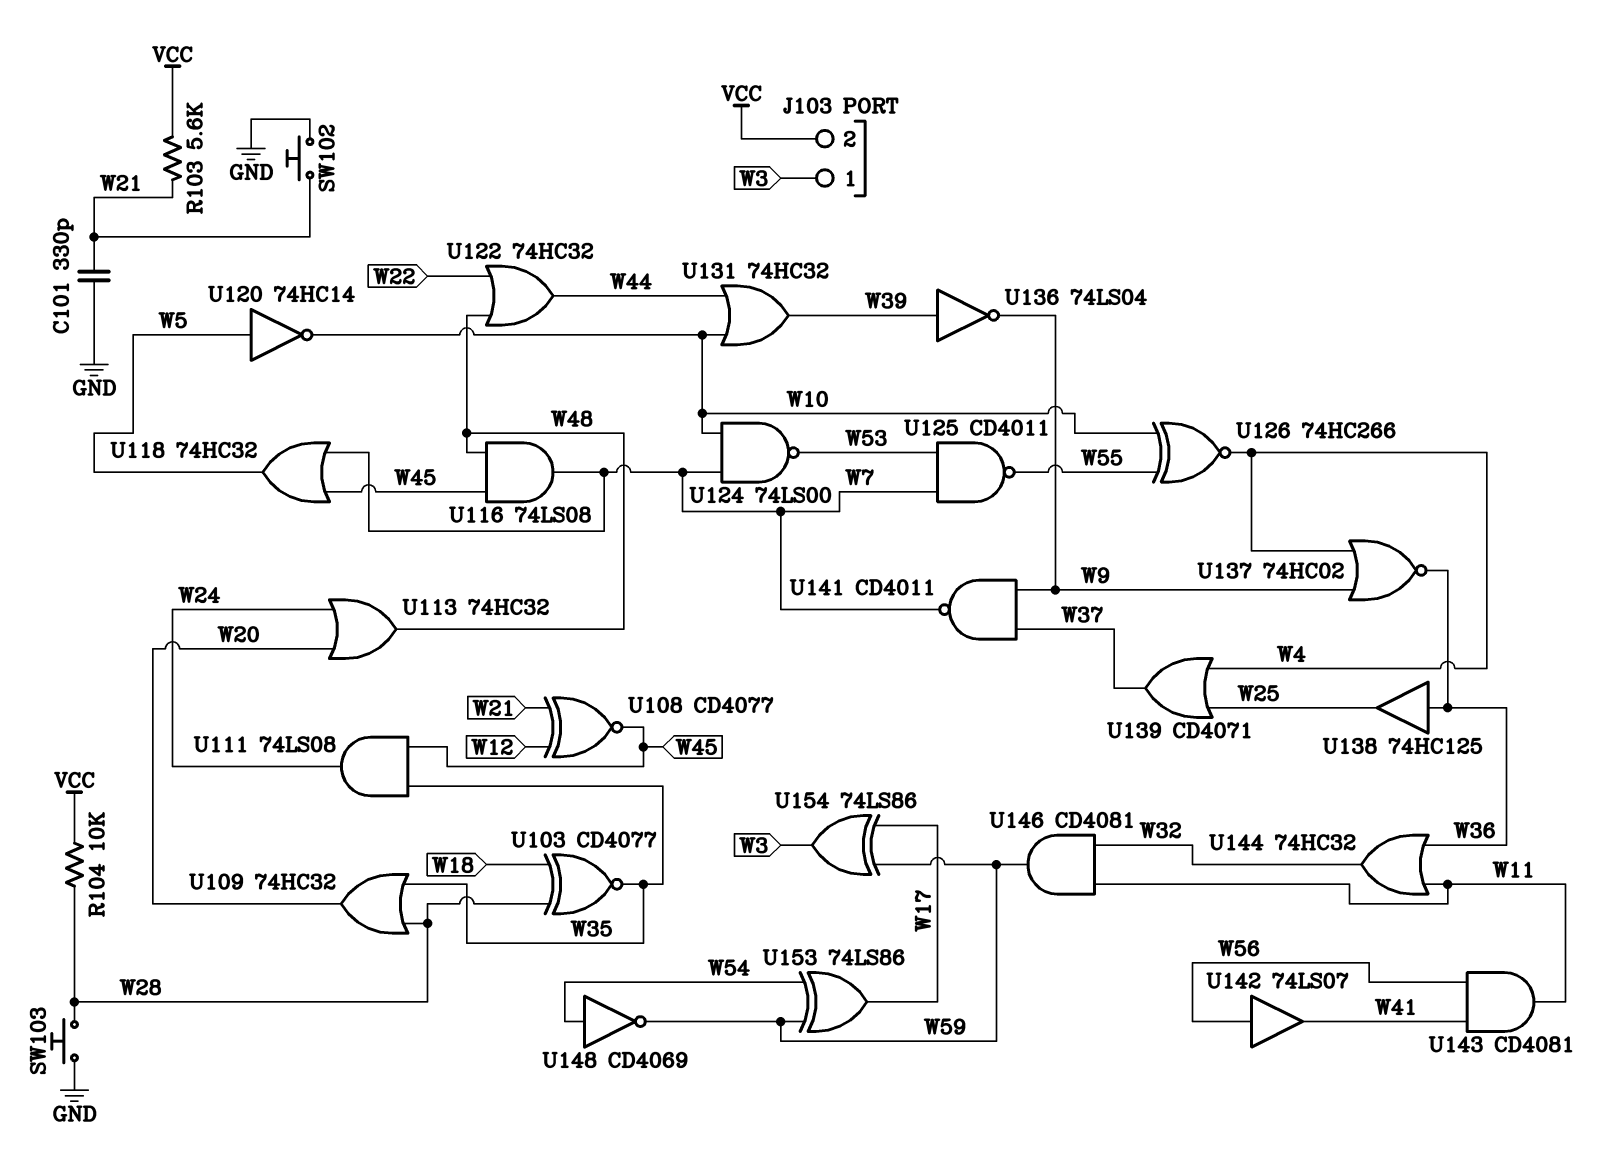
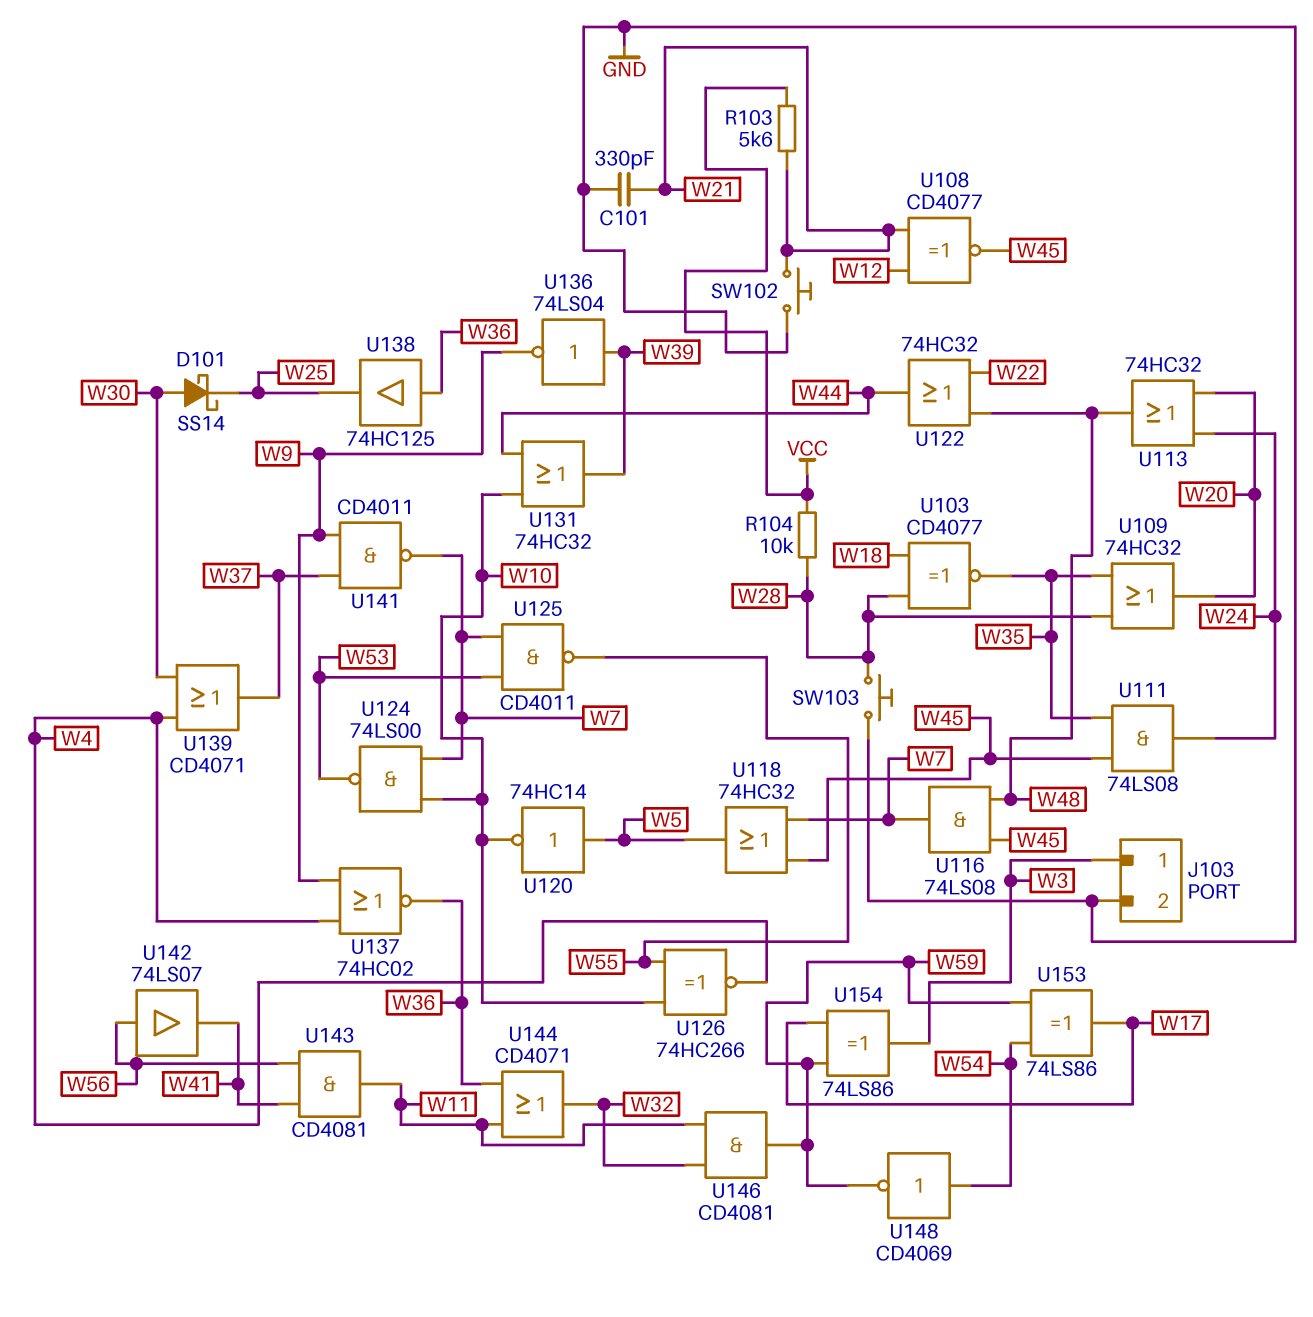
D101: none -> schottky SS14 (A W30, K W25)
J103 pin 2: VCC -> GND
U139: OR CD4071 (in W4, in W25, out W37) -> OR CD4071 (in W4, in W30, out W37)
U144: OR 74HC32 (in W11, in W36, out W32) -> OR CD4071 (in W11, in W36, out W32)

